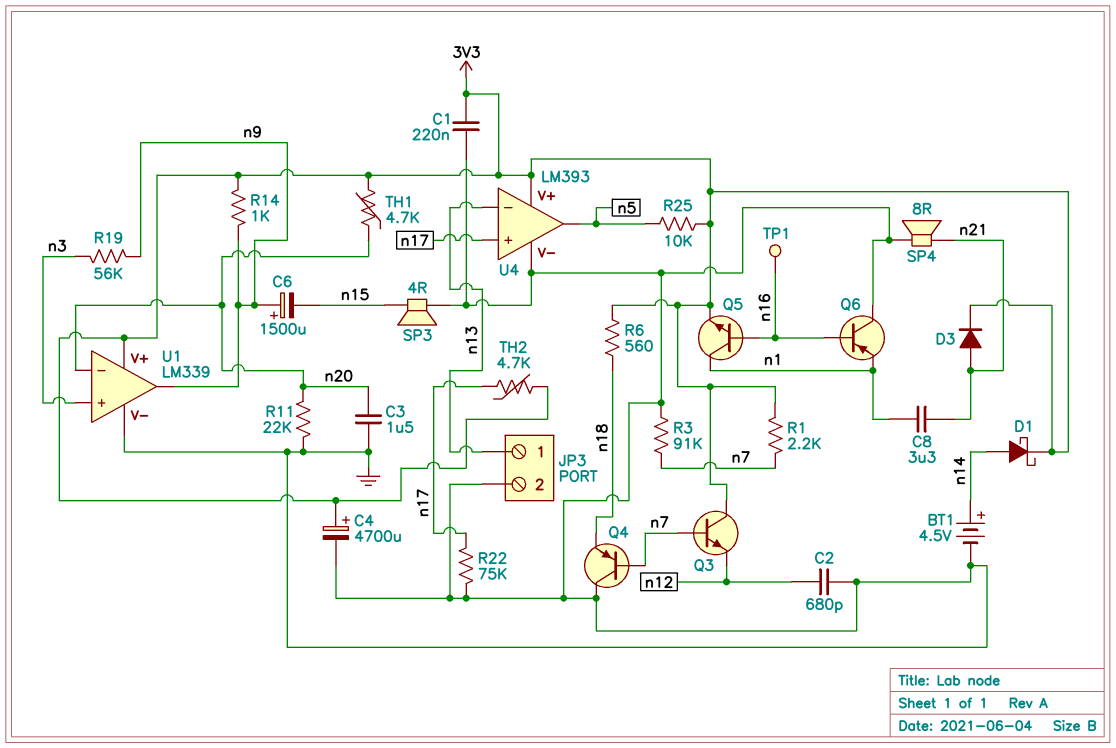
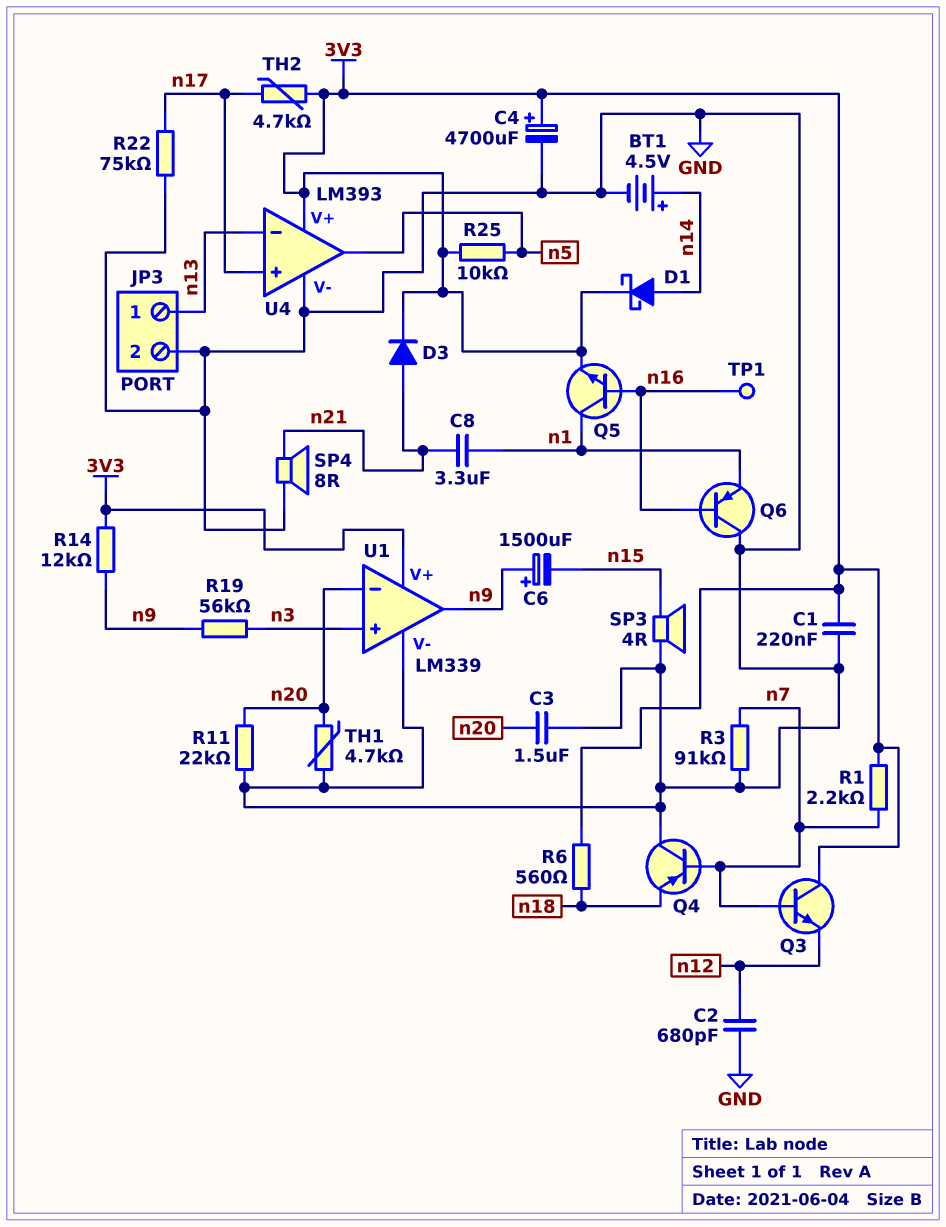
R14: 1k (3V3, n9) -> 12k (3V3, n9)
TH1: 4.7k (3V3, n20) -> 4.7k (GND, n20)

